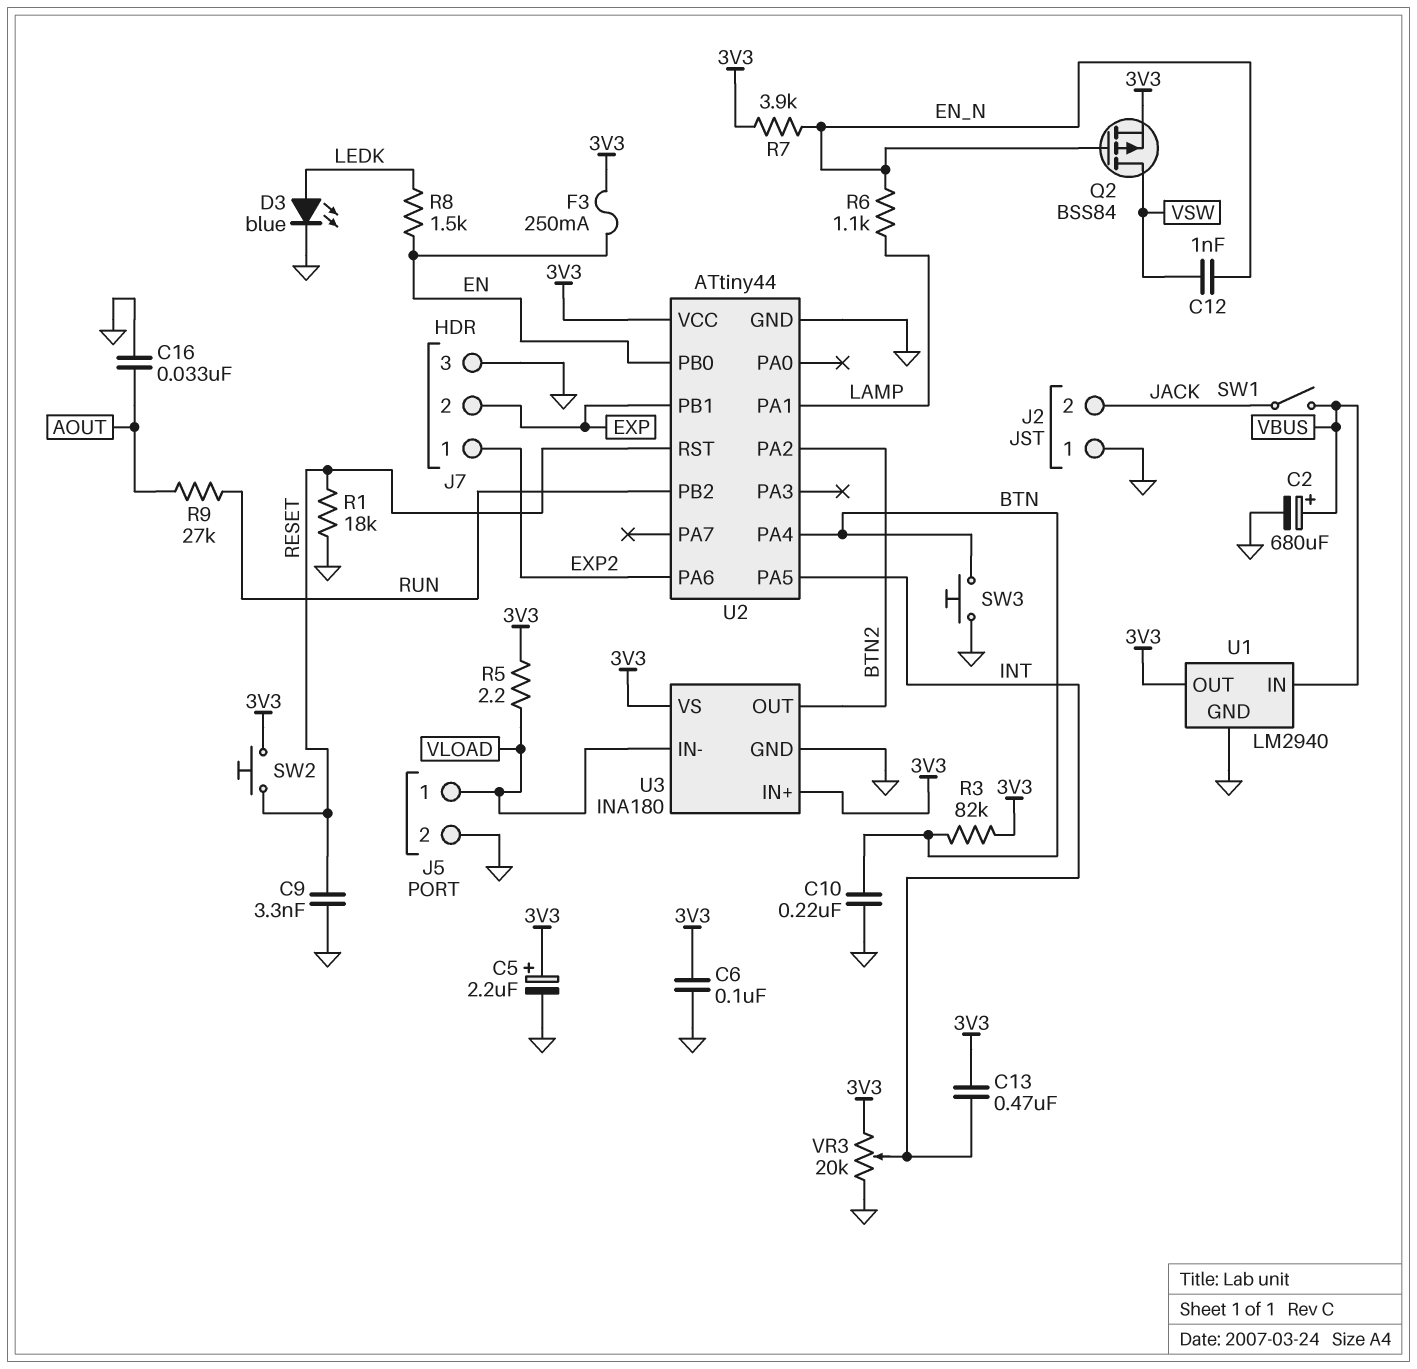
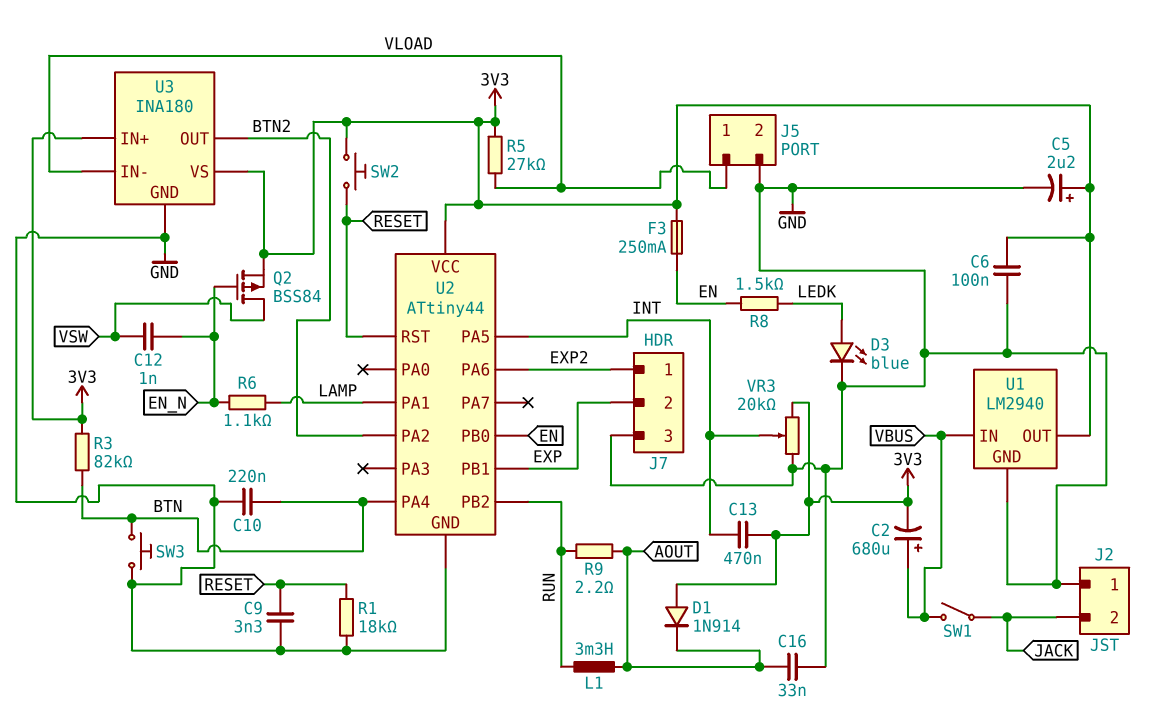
C2: 680uF (plus VBUS, minus GND) -> 680uF (plus VBUS, minus 3V3)
D1: none -> diode 1N914 (A 3V3, K AOUT)
L1: none -> 3.3mH (AOUT, RUN)
R5: 2.2 (3V3, VLOAD) -> 27k (3V3, VLOAD)
R7: 3.9k (3V3, EN_N) -> none
R9: 27k (AOUT, RUN) -> 2.2 (AOUT, RUN)

